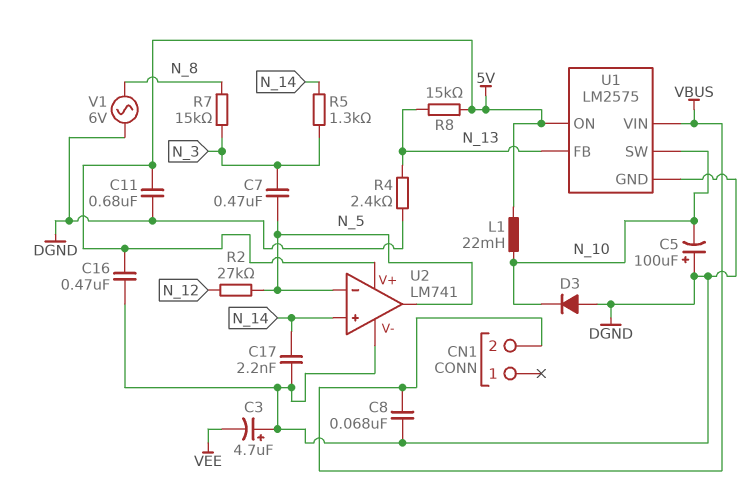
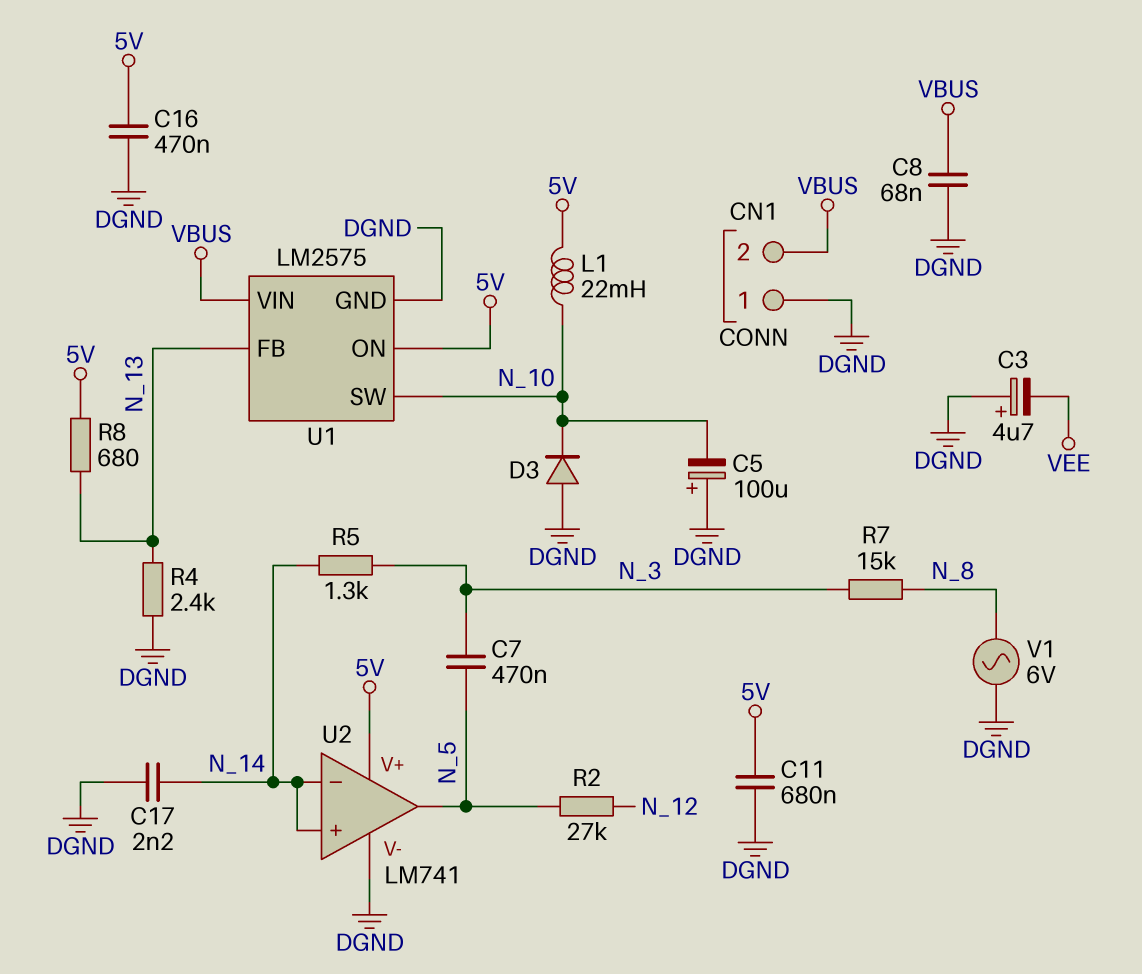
CN1 pin 1: none -> DGND
R8: 15k (5V, N_13) -> 680 (5V, N_13)
U2 pin in-: N_5 -> N_14

